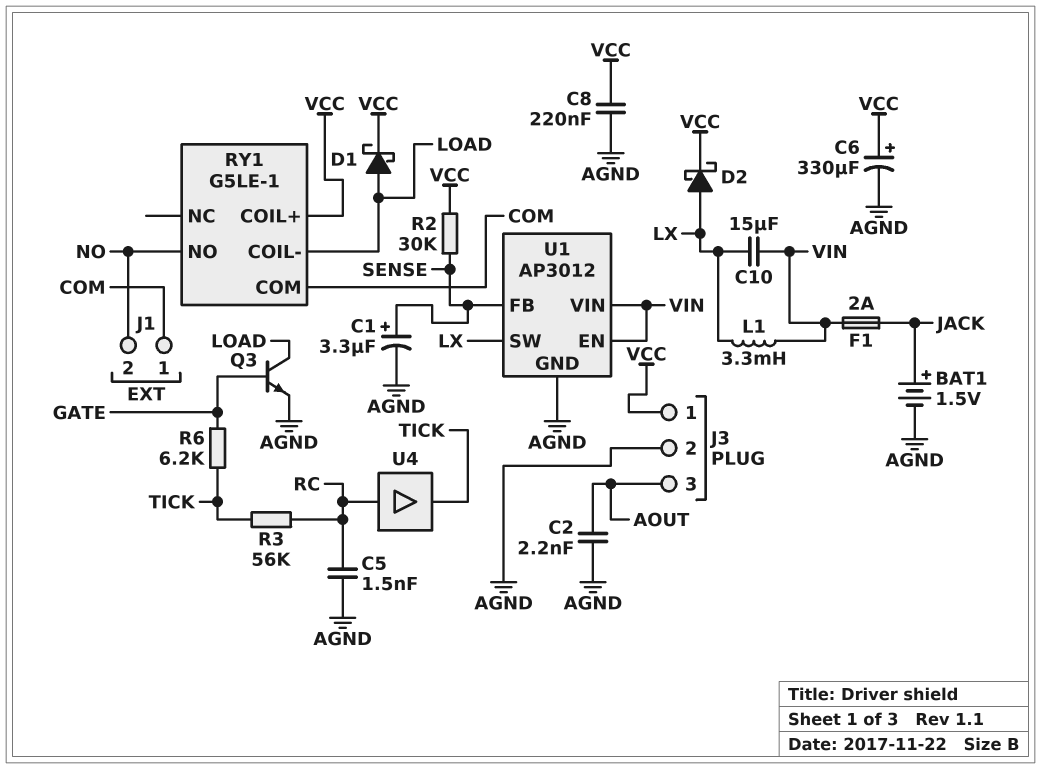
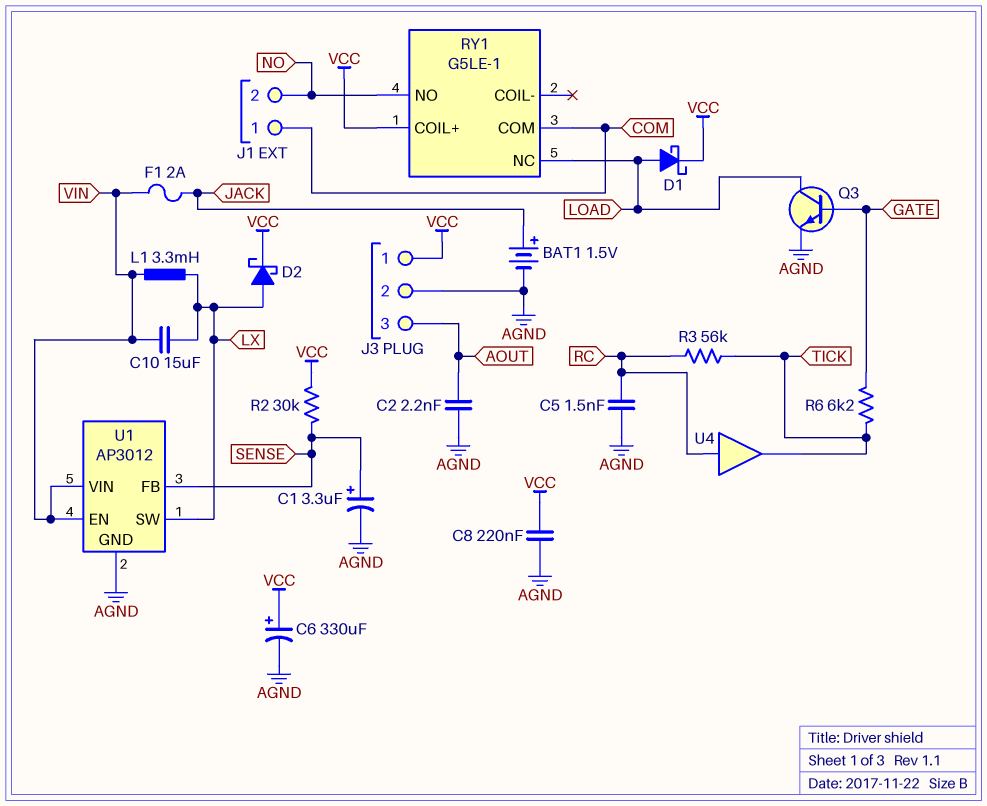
RY1 pin COIL-: LOAD -> none
RY1 pin NC: none -> LOAD

